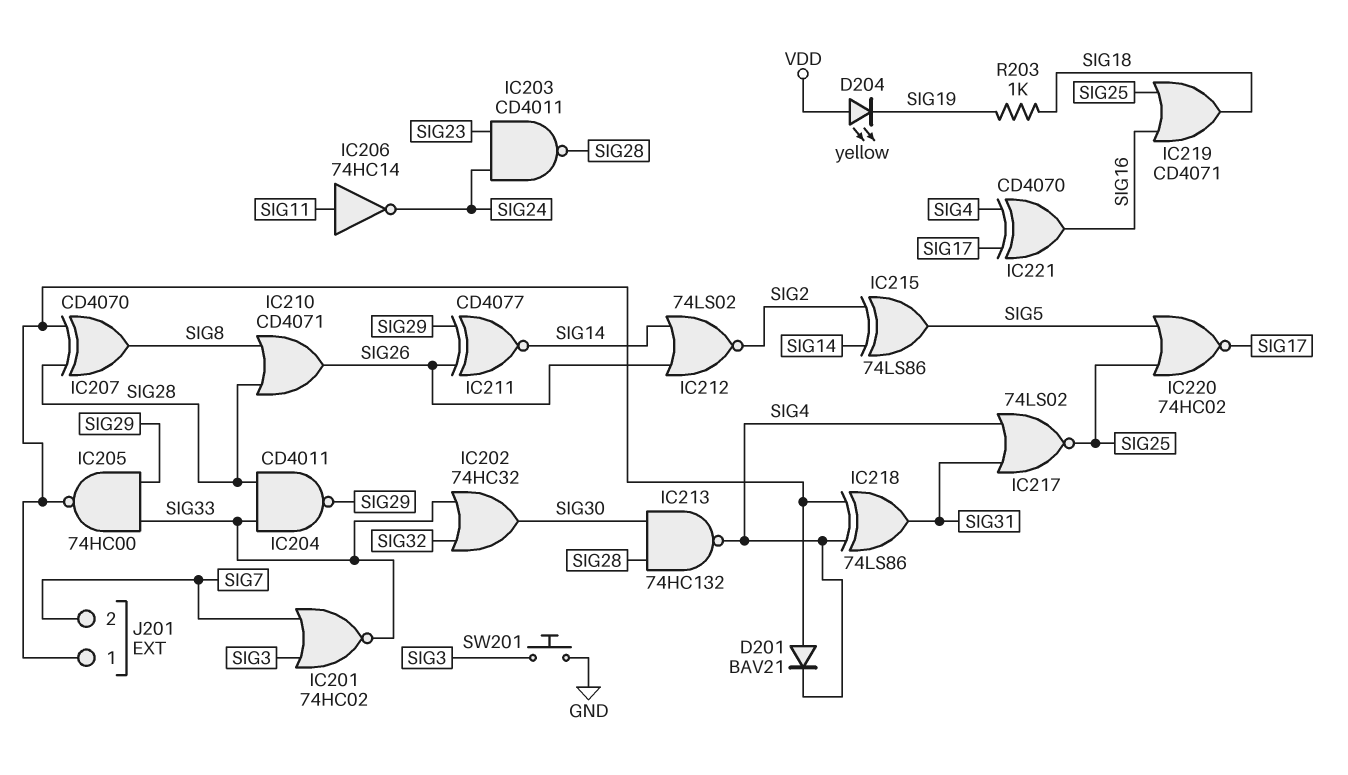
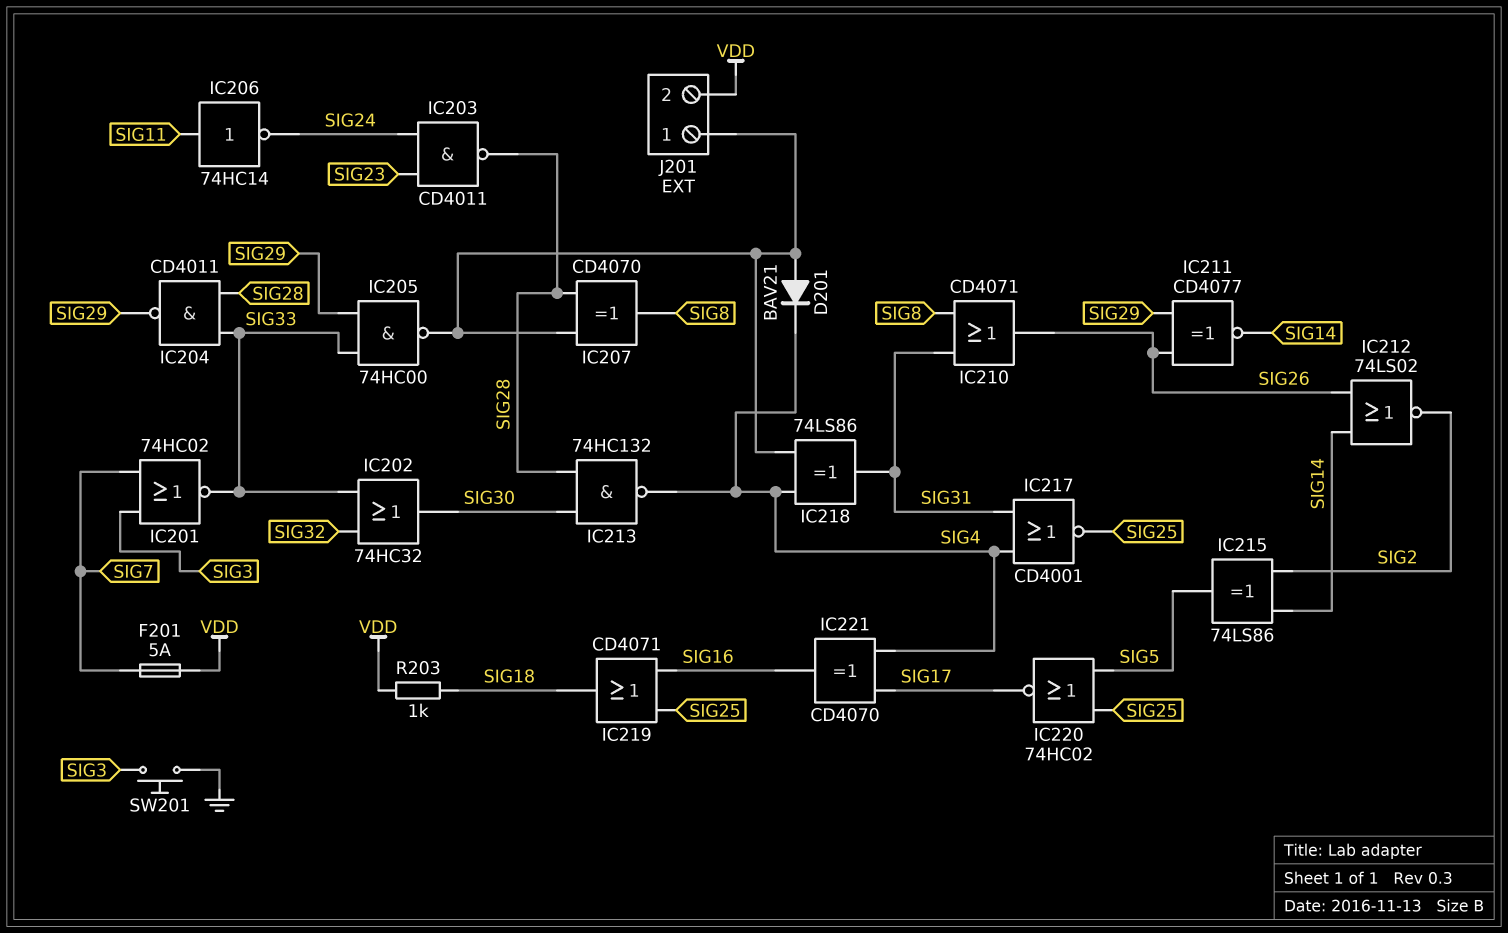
D204: LED yellow (A VDD, K SIG19) -> none
F201: none -> 5A (SIG7, VDD)
IC210: OR CD4071 (in SIG8, in SIG28, out SIG26) -> OR CD4071 (in SIG8, in SIG31, out SIG26)
IC217: NOR 74LS02 (in SIG4, in SIG31, out SIG25) -> NOR CD4001 (in SIG4, in SIG31, out SIG25)
J201 pin 2: SIG7 -> VDD
R203: 1k (SIG18, SIG19) -> 1k (SIG18, VDD)

